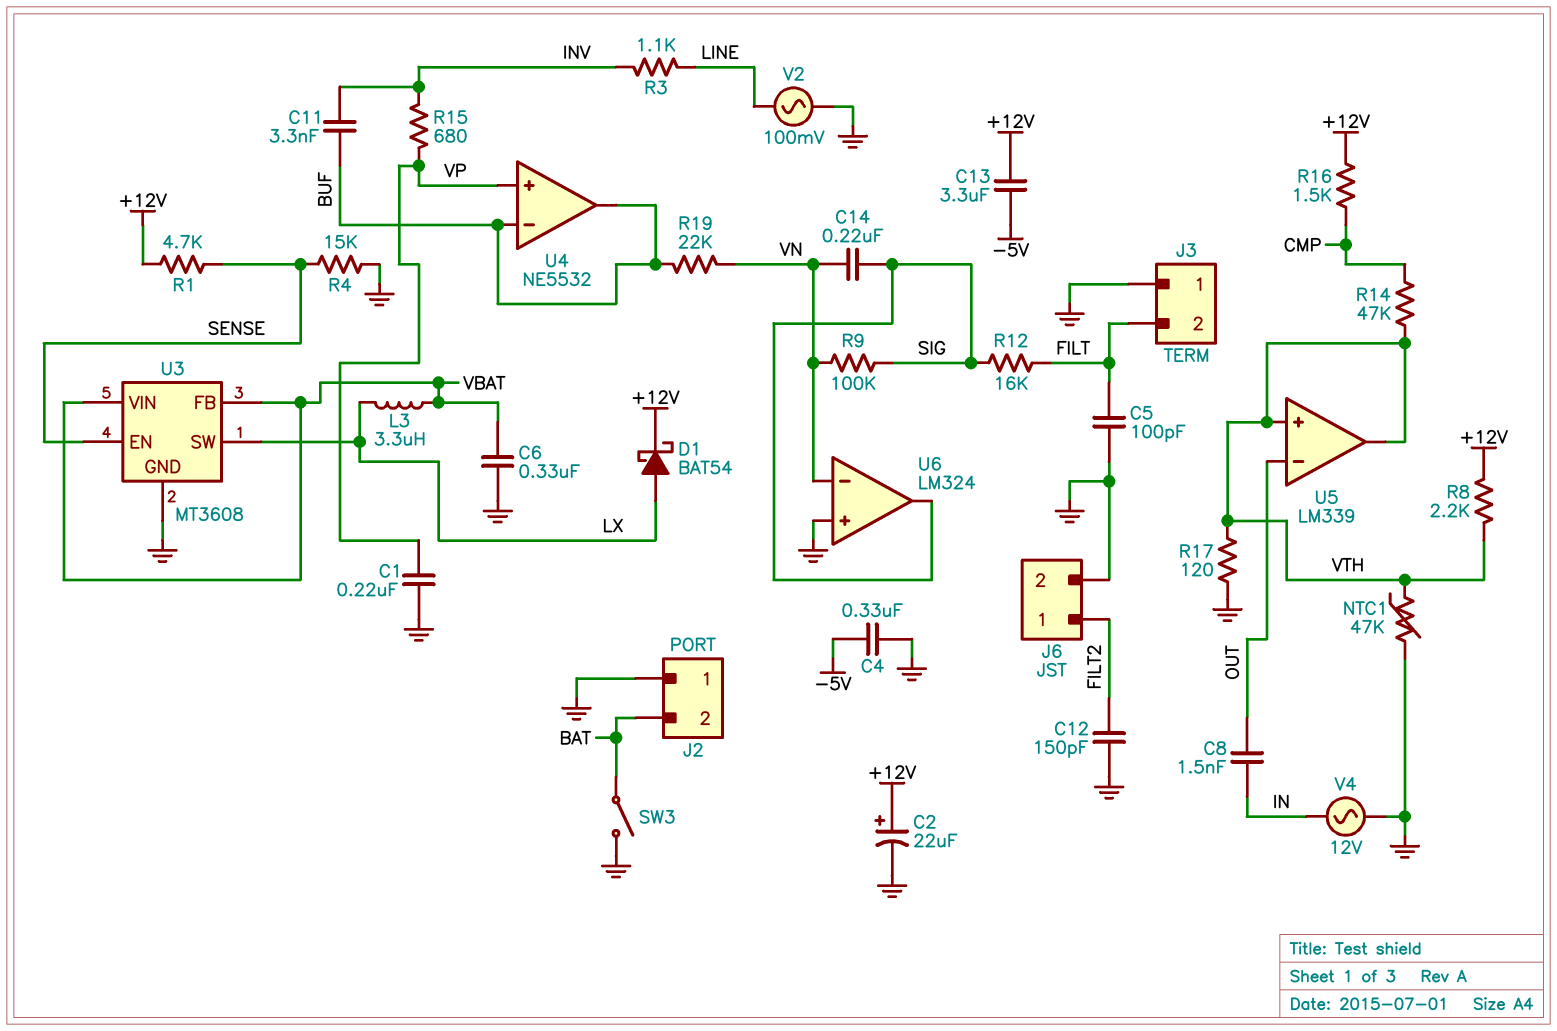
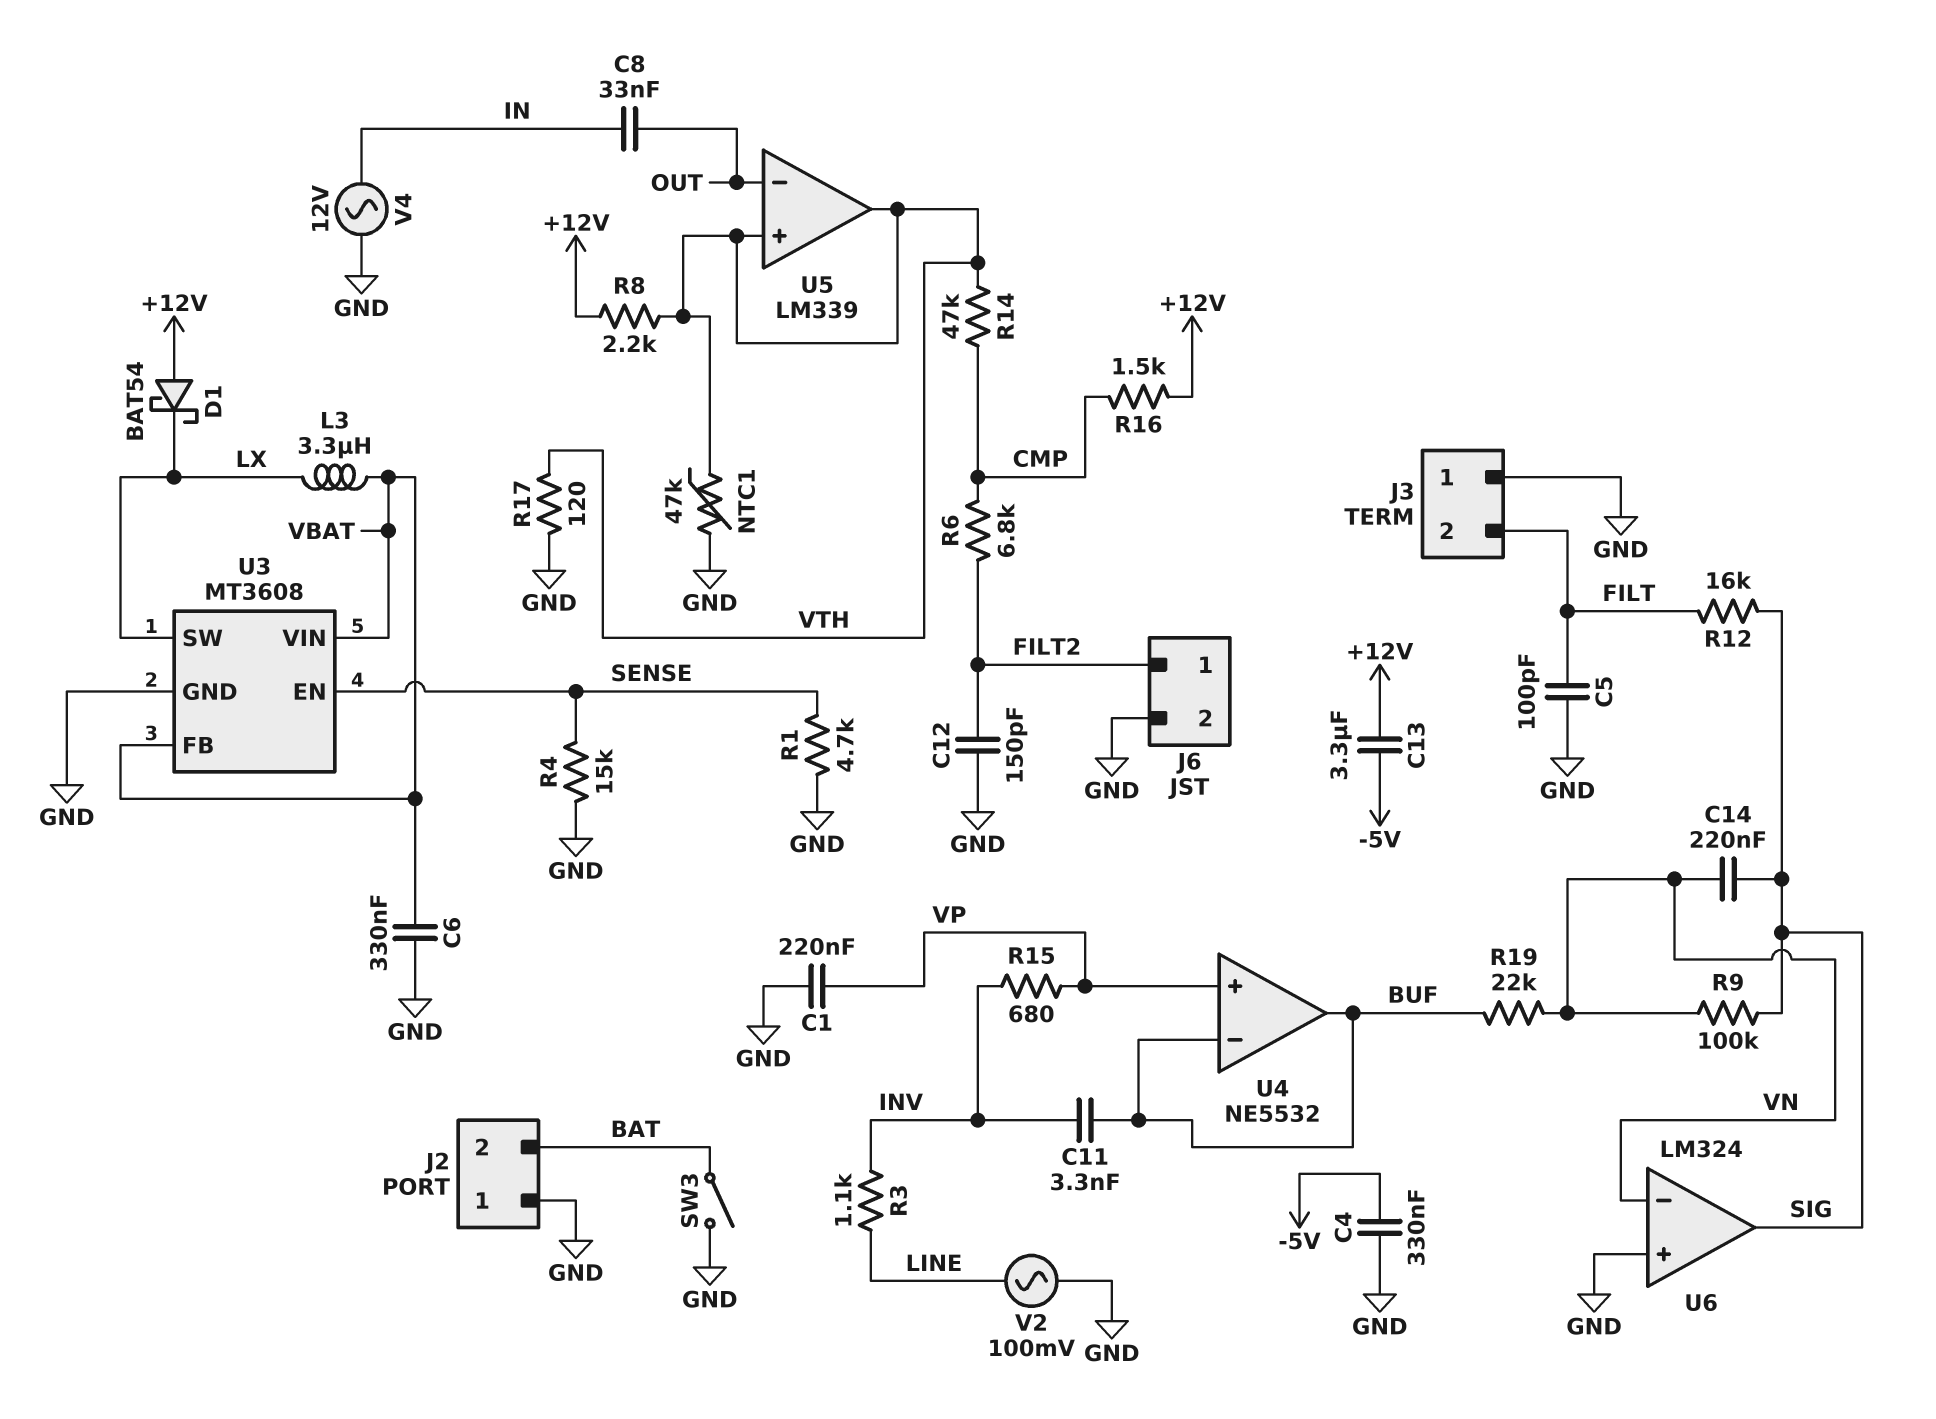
C2: 22uF (plus +12V, minus GND) -> none
C8: 1.5nF (IN, OUT) -> 33nF (IN, OUT)
D1: schottky BAT54 (A LX, K +12V) -> schottky BAT54 (A +12V, K LX)
R1: 4.7k (+12V, SENSE) -> 4.7k (GND, SENSE)
R6: none -> 6.8k (CMP, FILT2)

